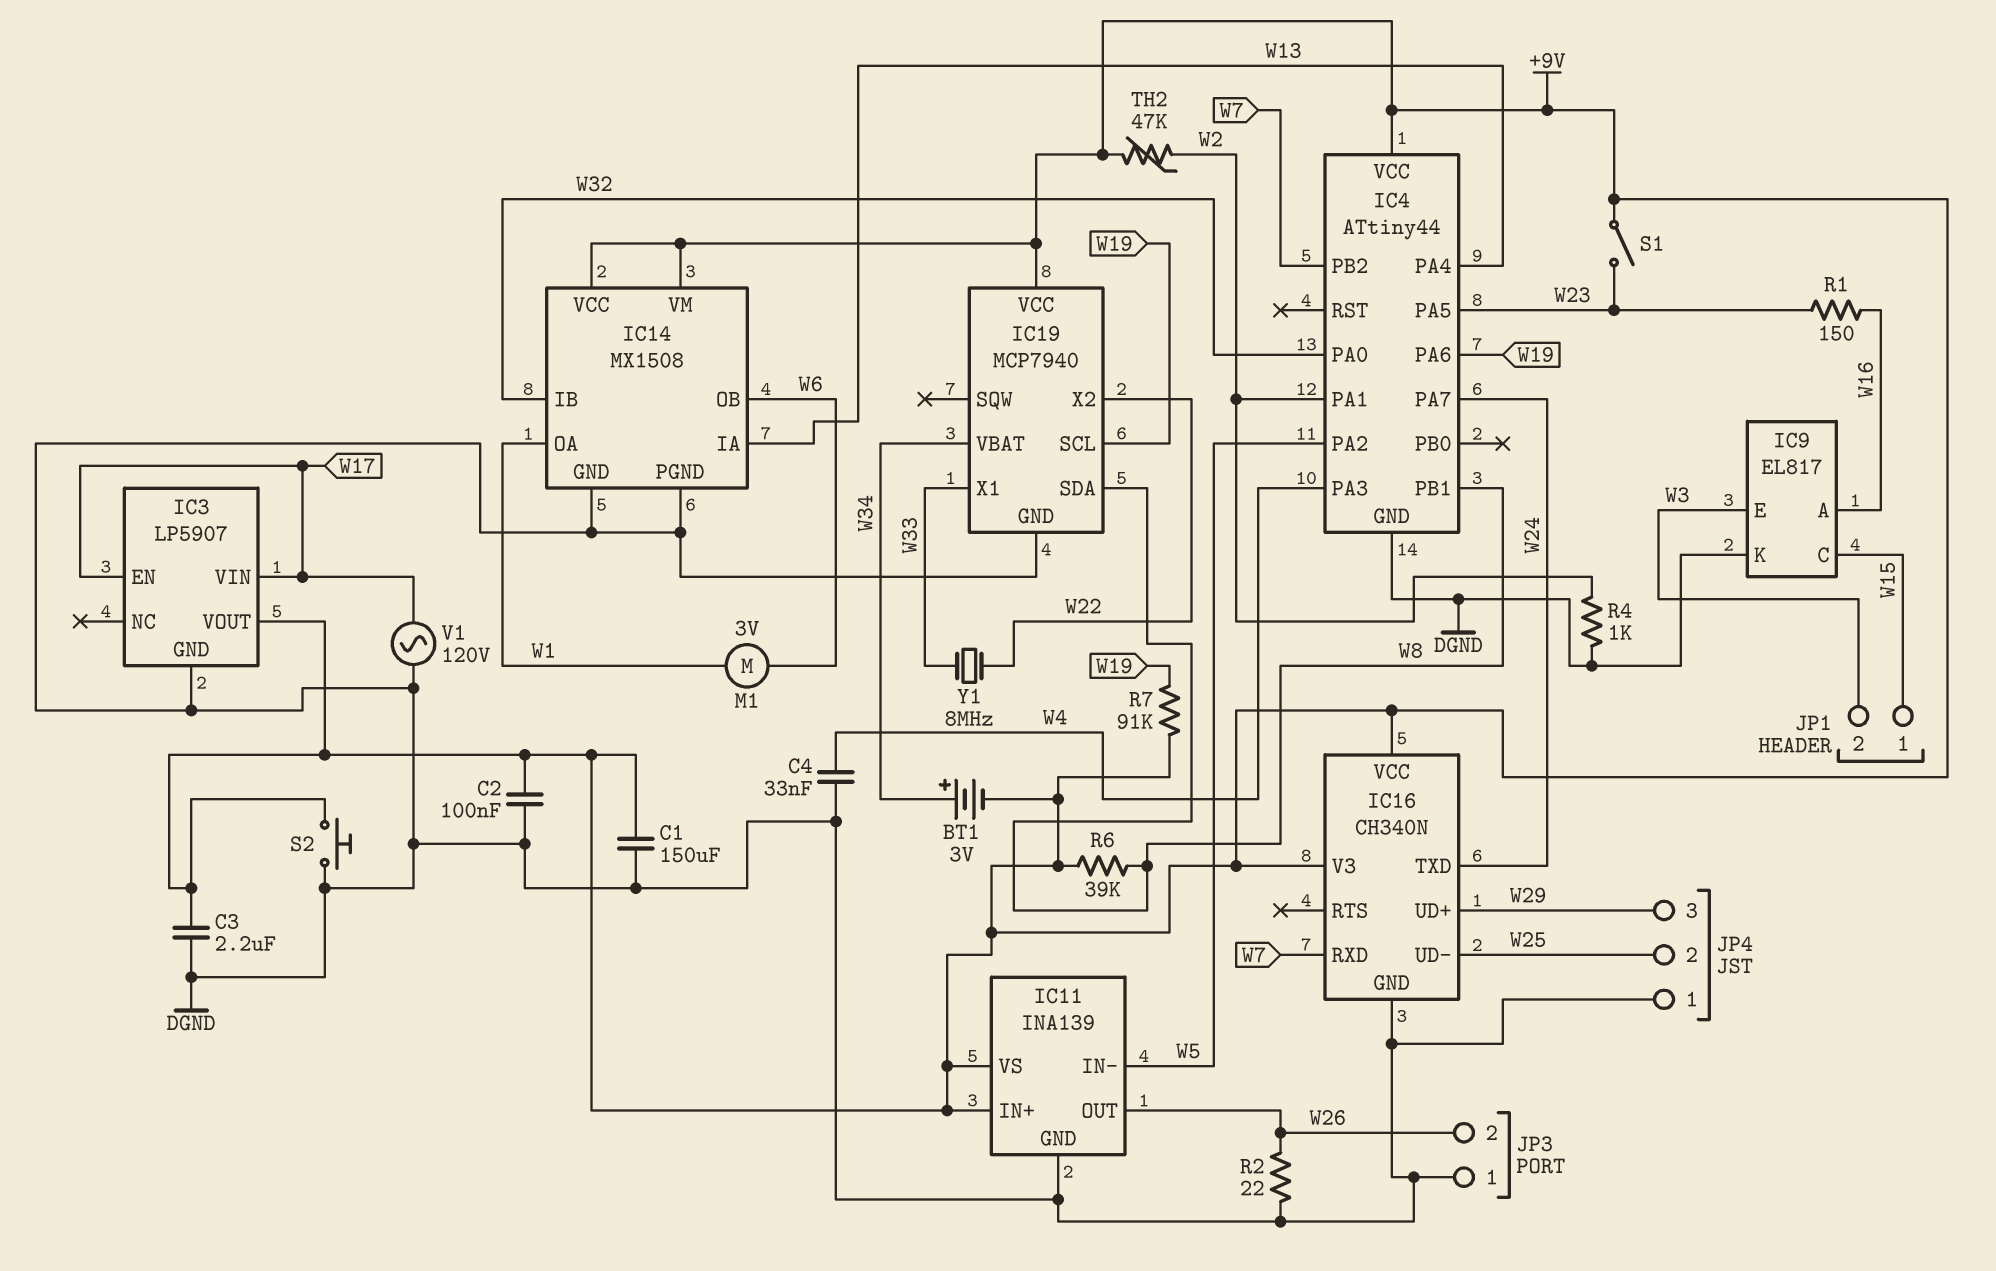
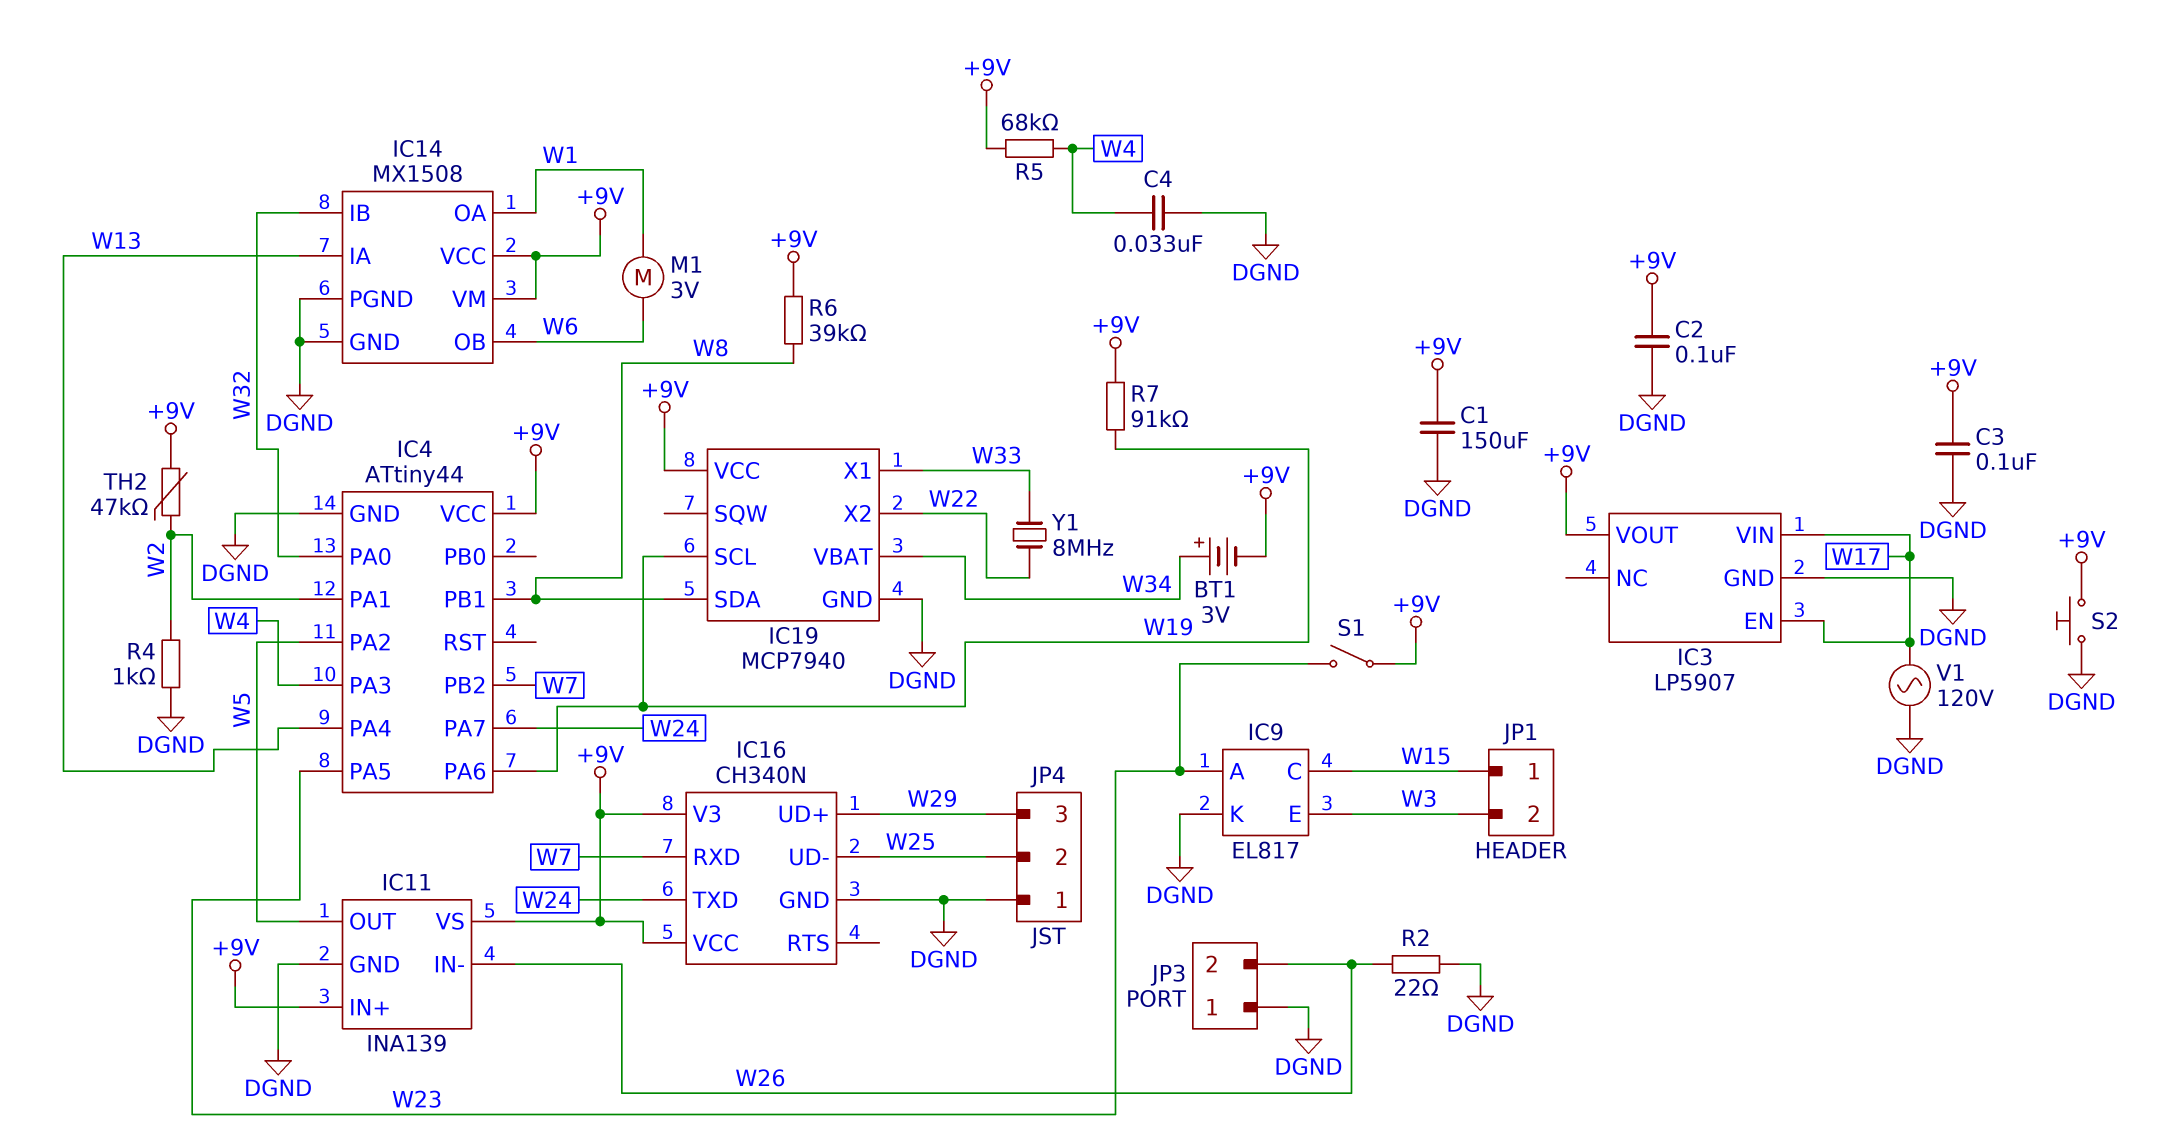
C3: 2.2uF (+9V, DGND) -> 100nF (+9V, DGND)
IC9 pin A: W16 -> W23
IC11 pin IN-: W5 -> W26
IC11 pin OUT: W26 -> W5
R1: 150 (W16, W23) -> none
R5: none -> 68k (+9V, W4)

